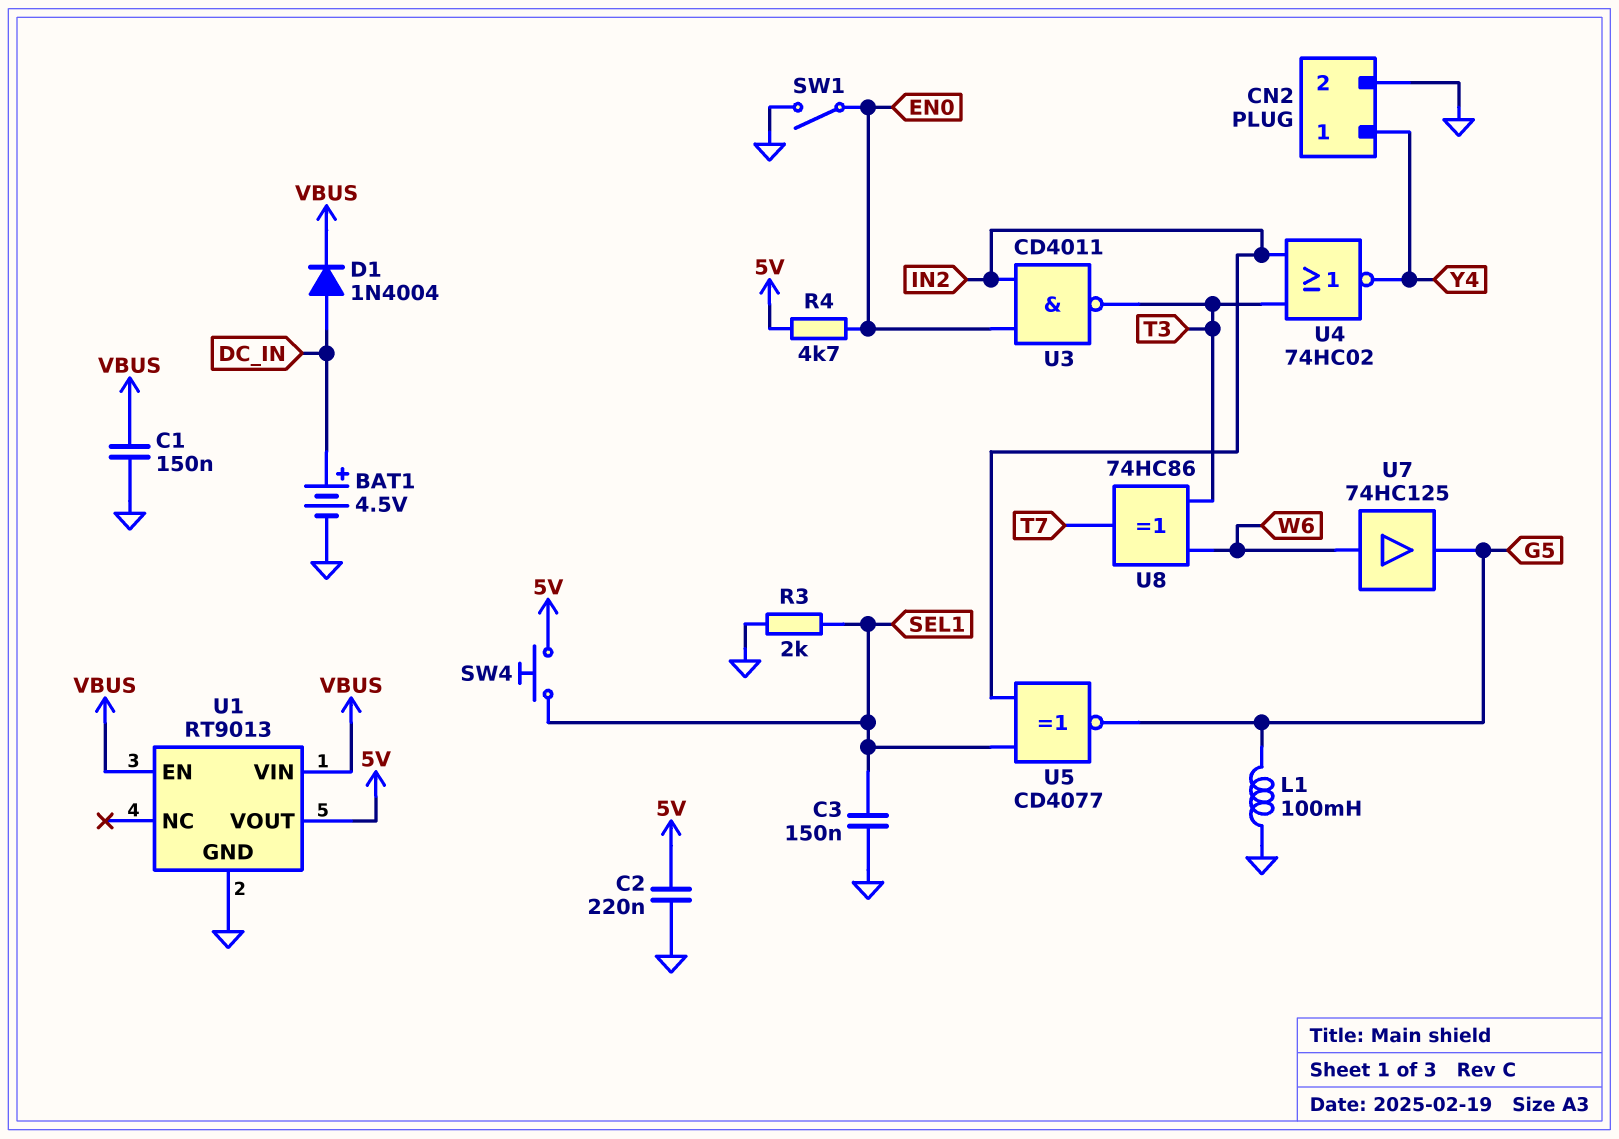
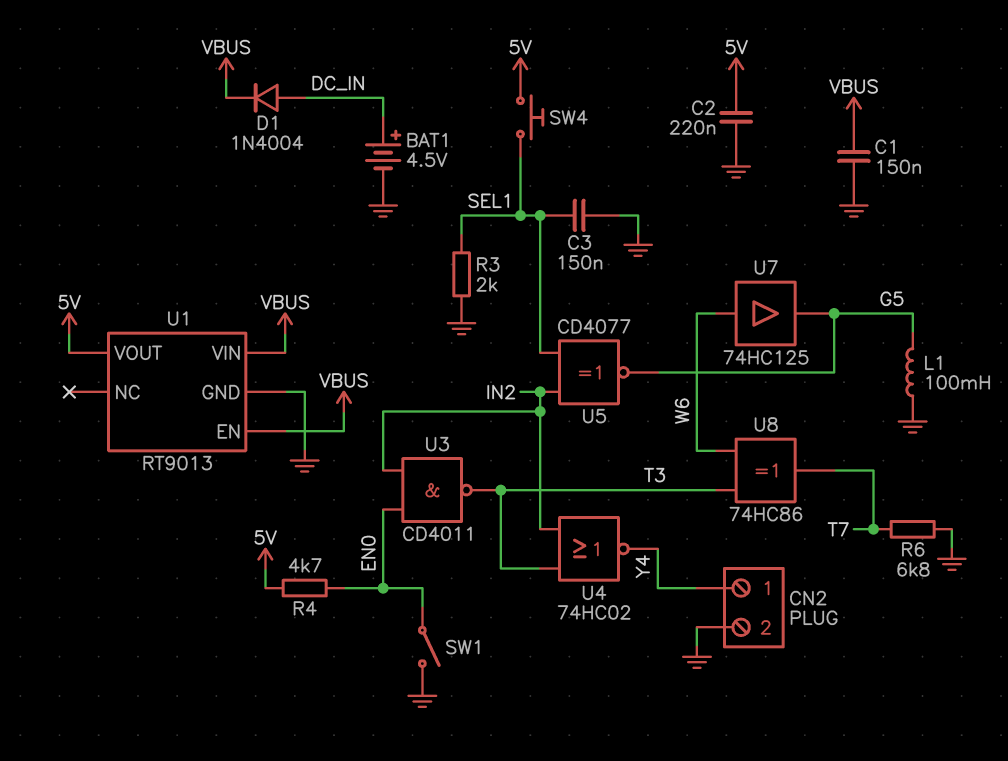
R6: none -> 6.8k (GND, T7)

